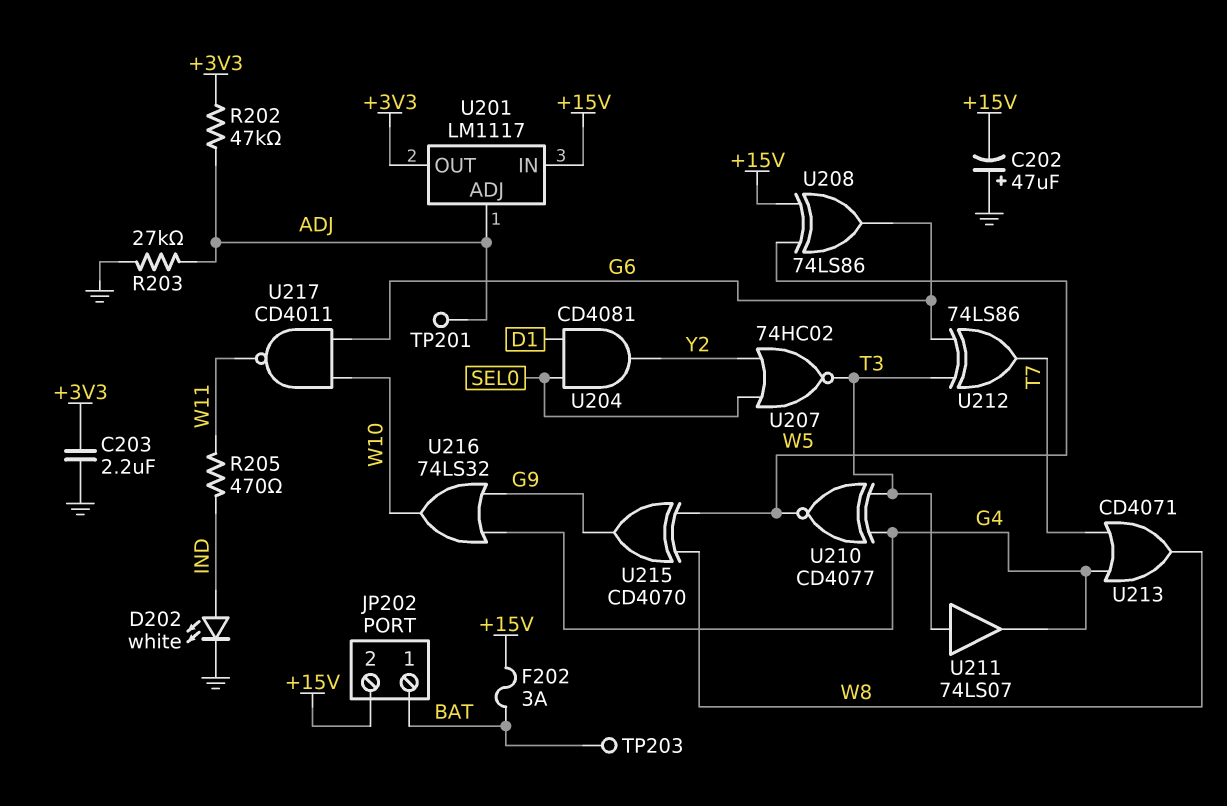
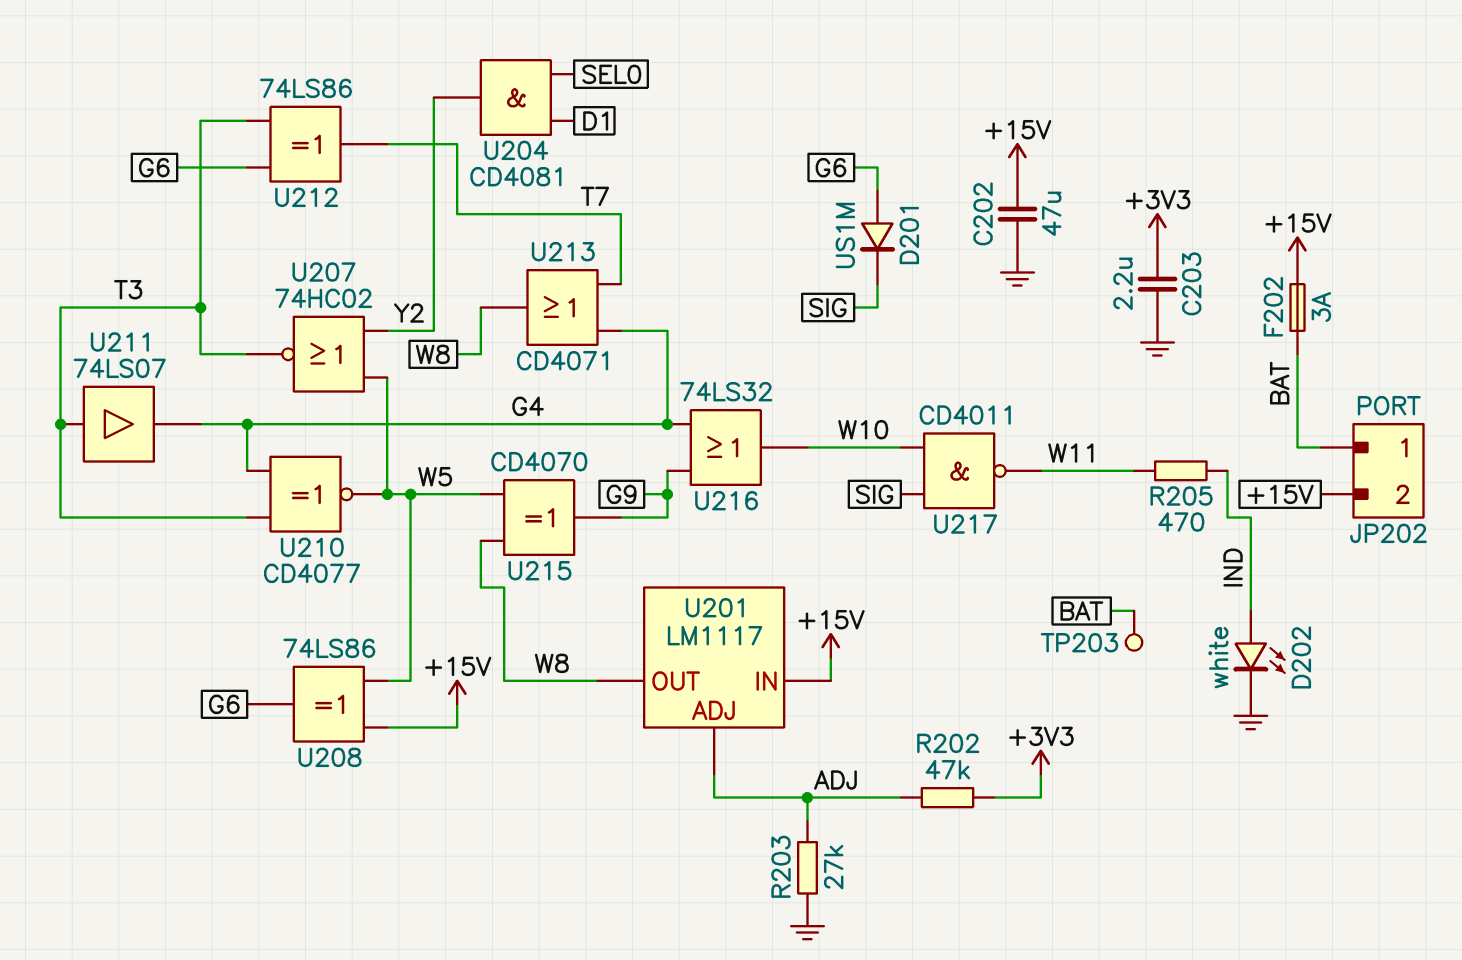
C202: 47uF (plus GND, minus +15V) -> 47uF (+15V, GND)
D201: none -> diode US1M (A G6, K SIG)
TP201: test point (ADJ) -> none
U201 pin OUT: +3V3 -> W8
U207: NOR 74HC02 (in SEL0, in Y2, out T3) -> NOR 74HC02 (in W5, in Y2, out T3)
U217: NAND CD4011 (in G6, in W10, out W11) -> NAND CD4011 (in SIG, in W10, out W11)

